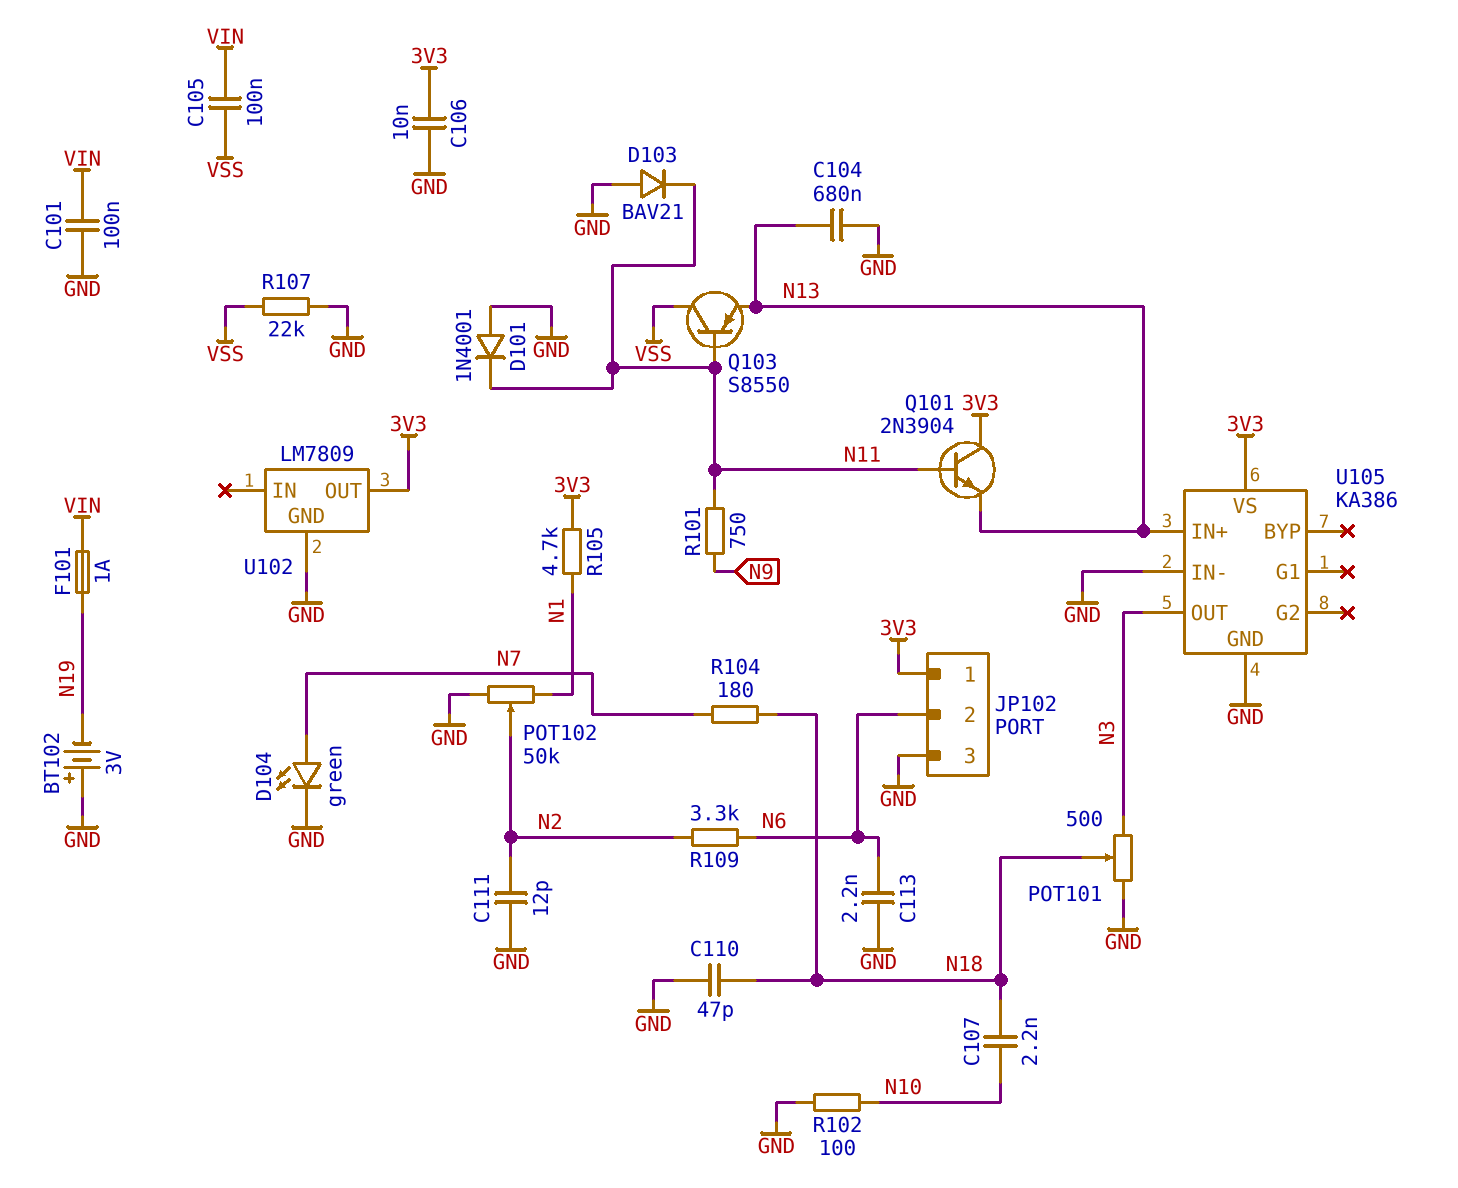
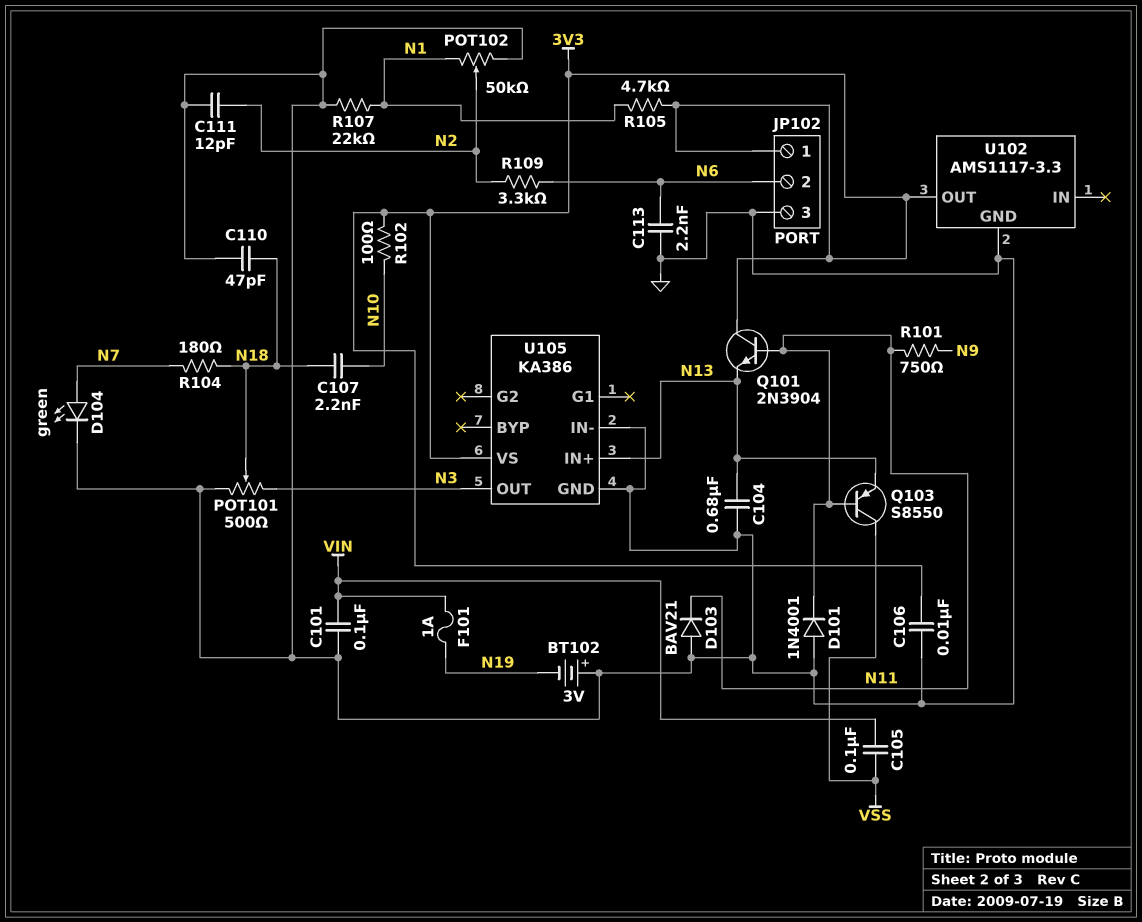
R102: 100 (GND, N10) -> 100 (3V3, N10)
R107: 22k (GND, VSS) -> 22k (GND, N1)
U102: LM7809 -> AMS1117-3.3

